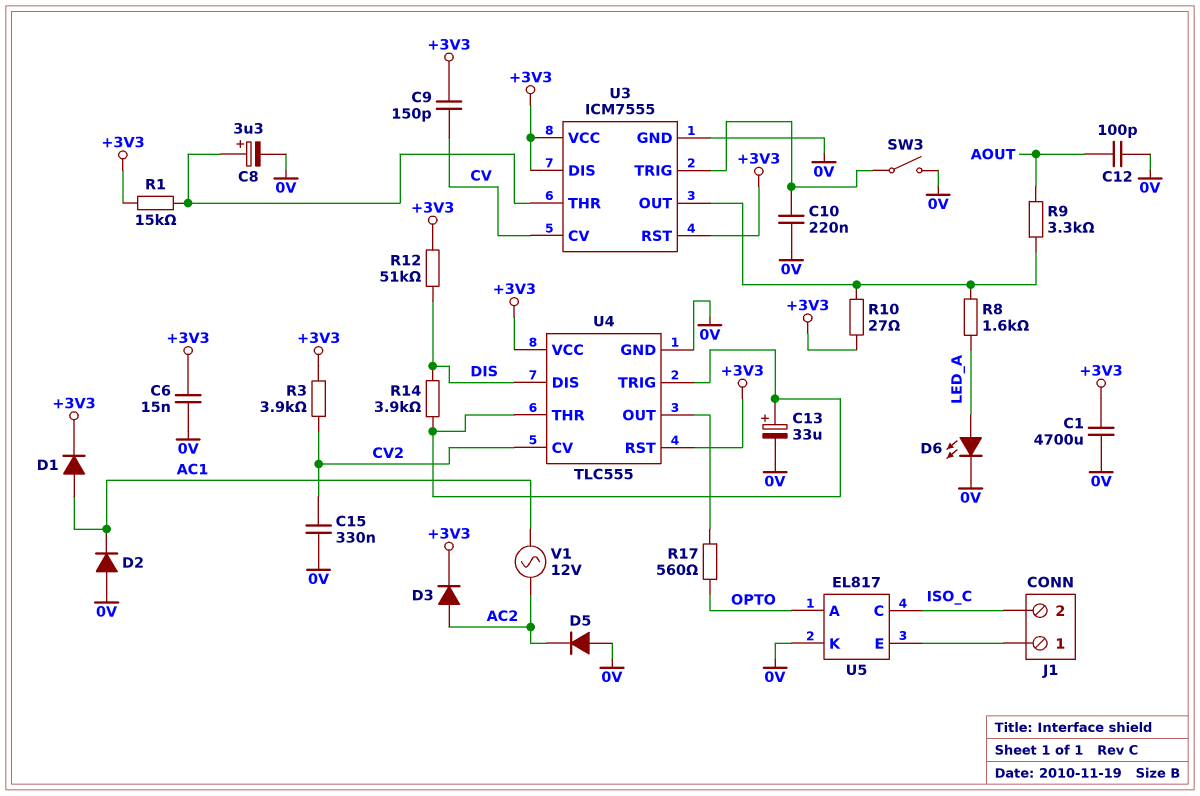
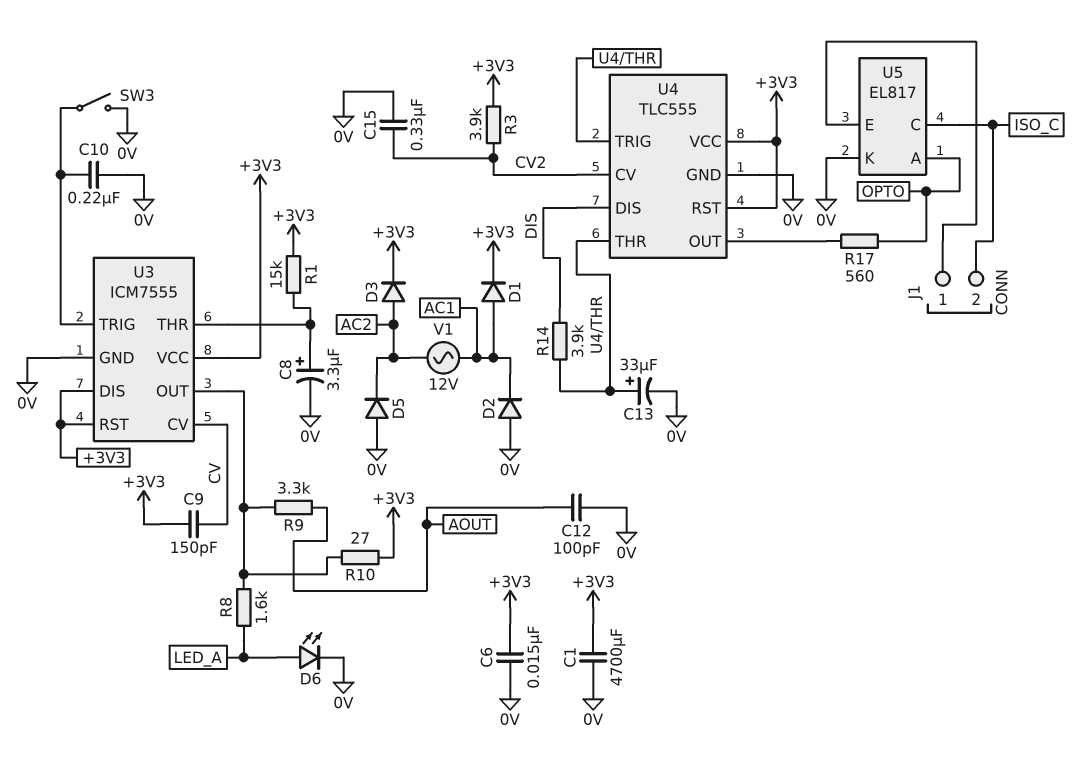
R12: 51k (+3V3, DIS) -> none

